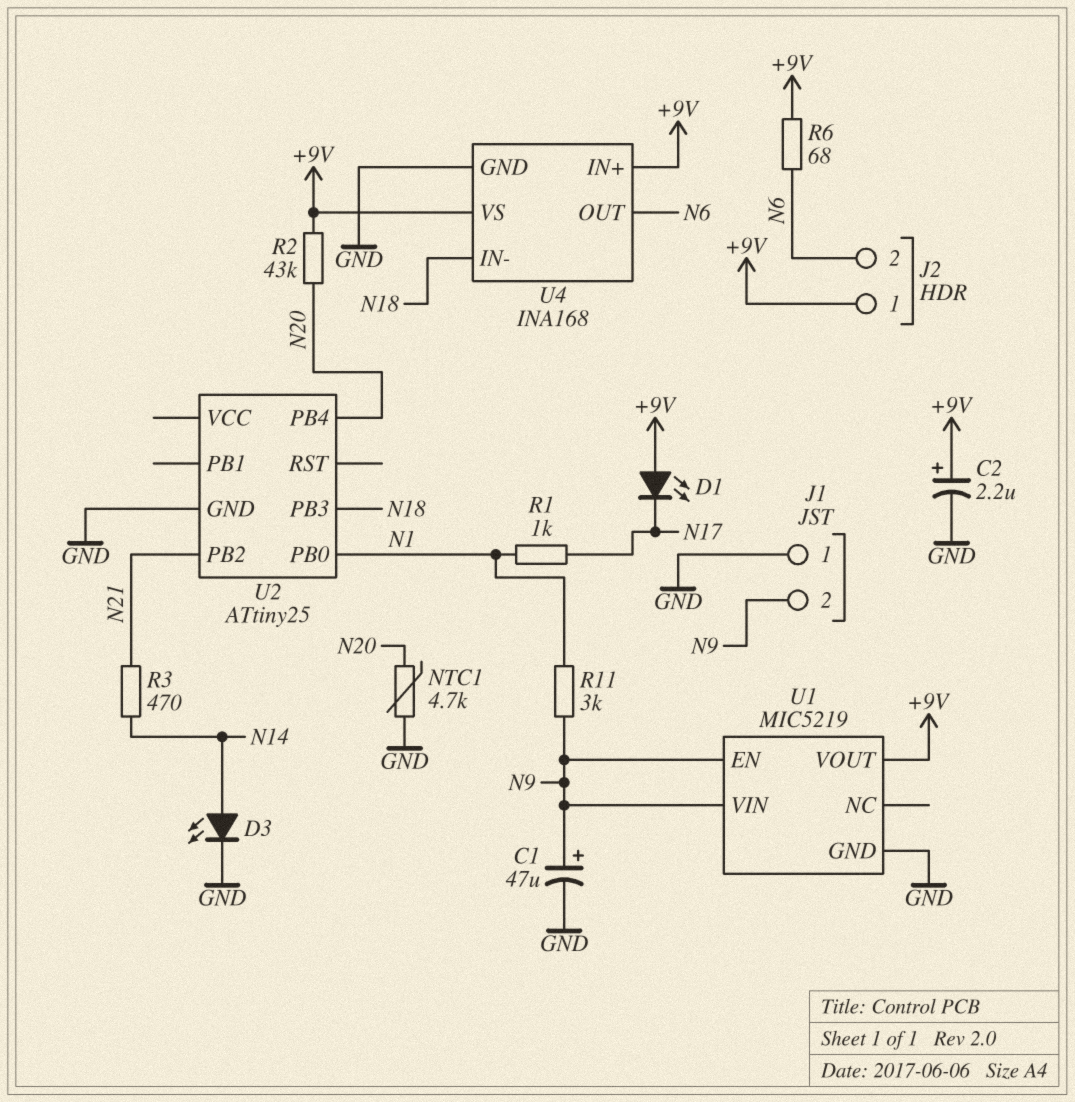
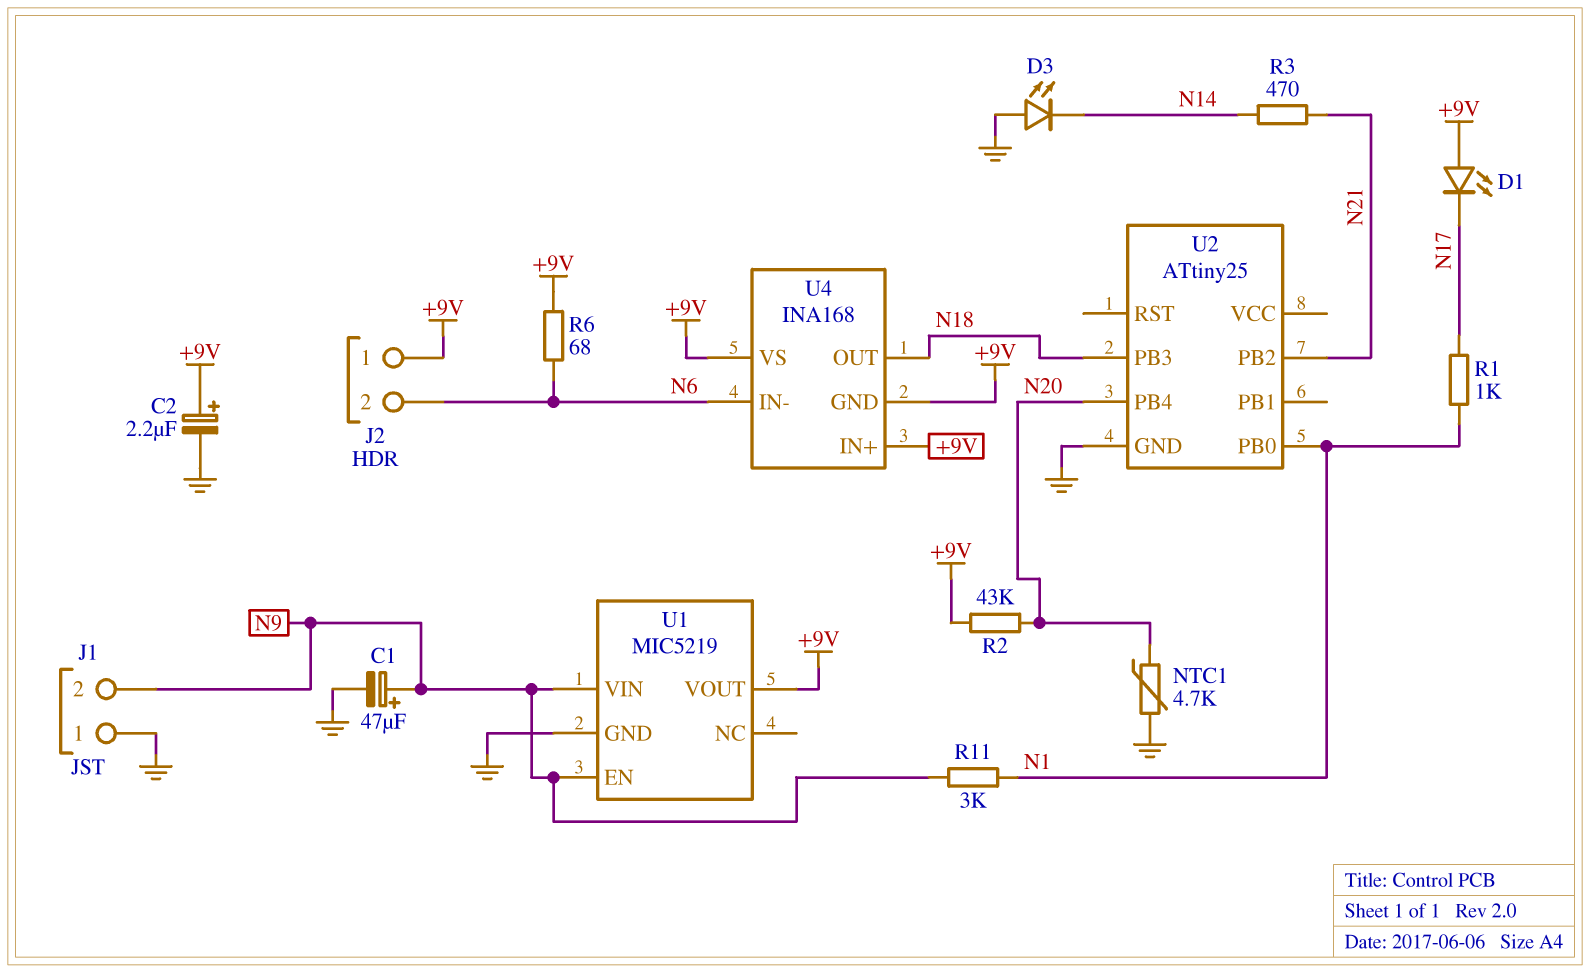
D3: LED (A N14, K GND) -> LED (A GND, K N14)
U4 pin GND: GND -> +9V
U4 pin IN-: N18 -> N6
U4 pin OUT: N6 -> N18

